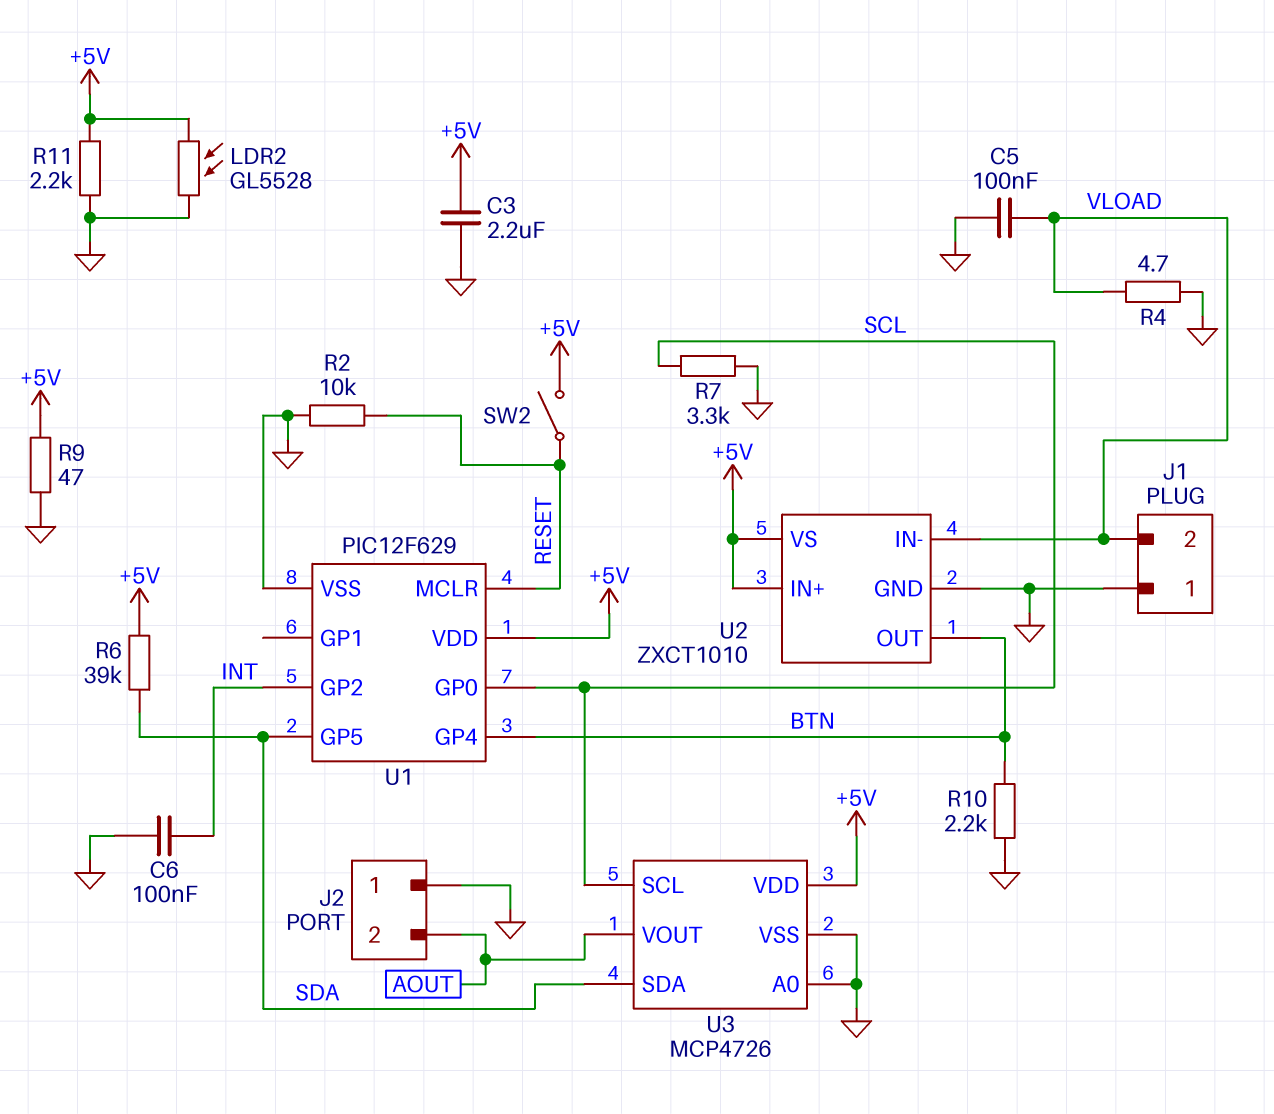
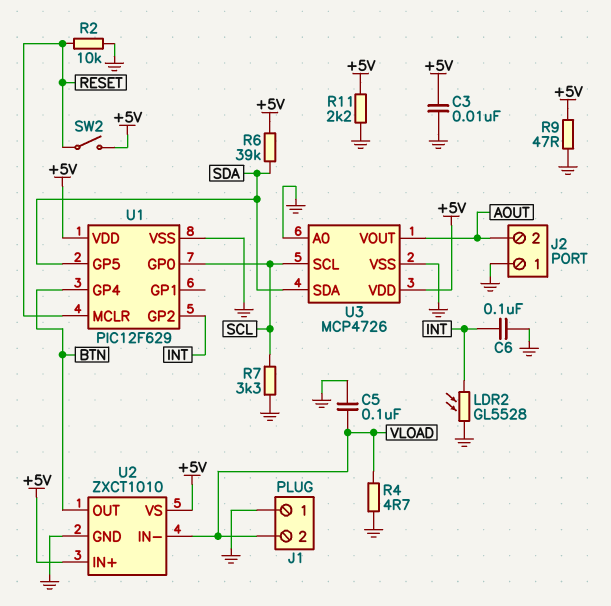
C3: 2.2uF (+5V, GND) -> 10nF (+5V, GND)
LDR2: GL5528 (+5V, GND) -> GL5528 (GND, INT)
R10: 2.2k (BTN, GND) -> none

